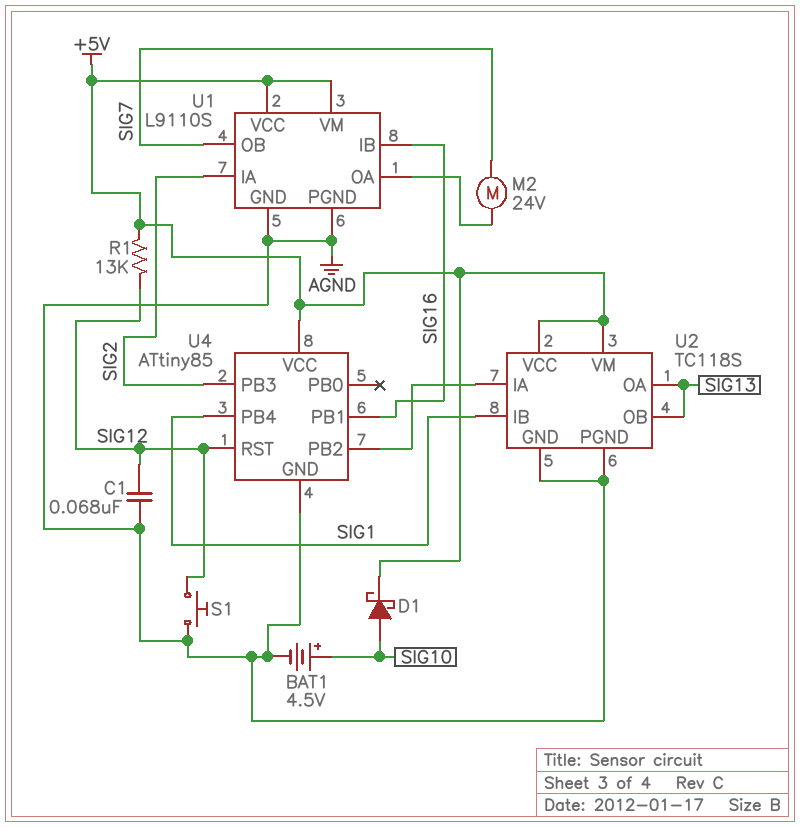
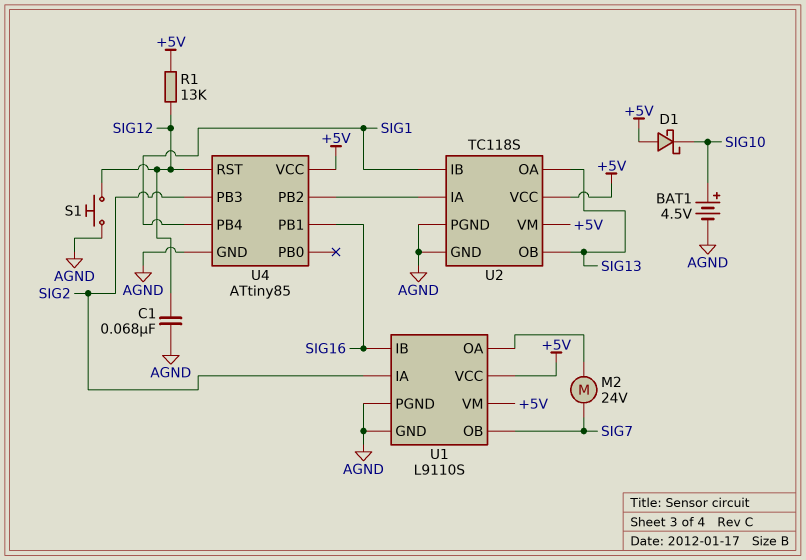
D1: schottky (A SIG10, K +5V) -> schottky (A +5V, K SIG10)

